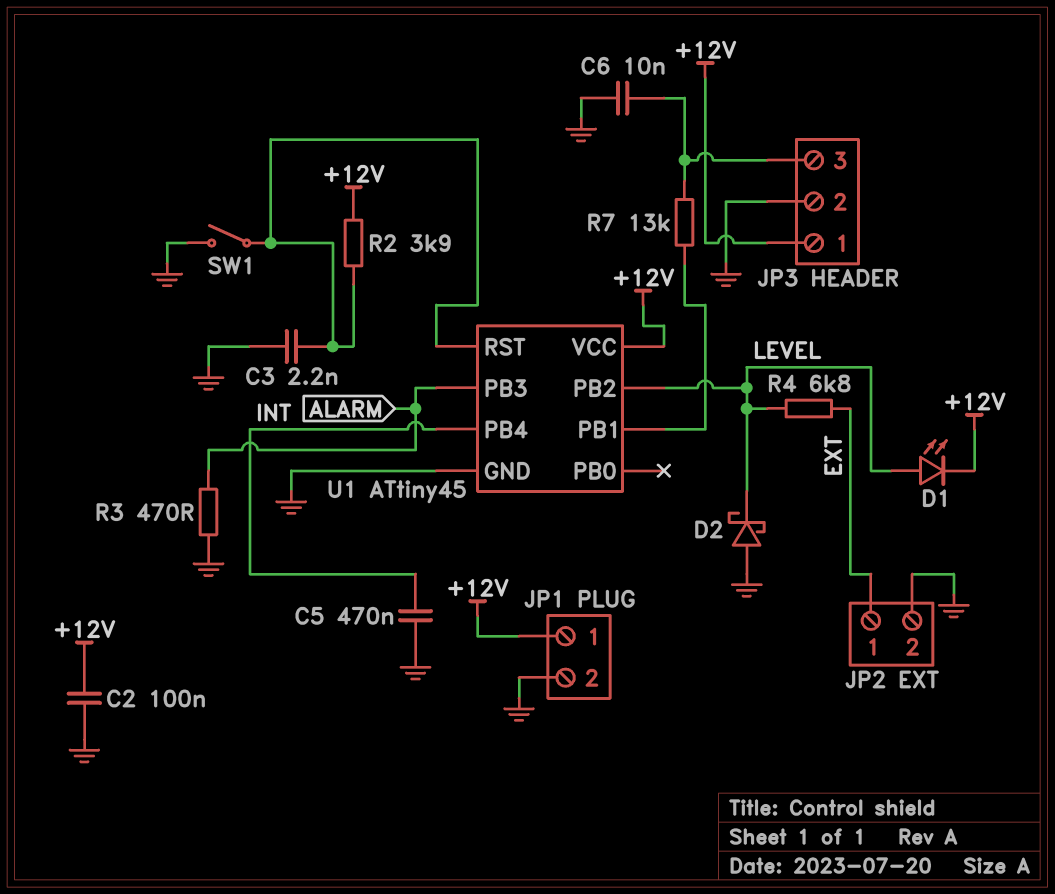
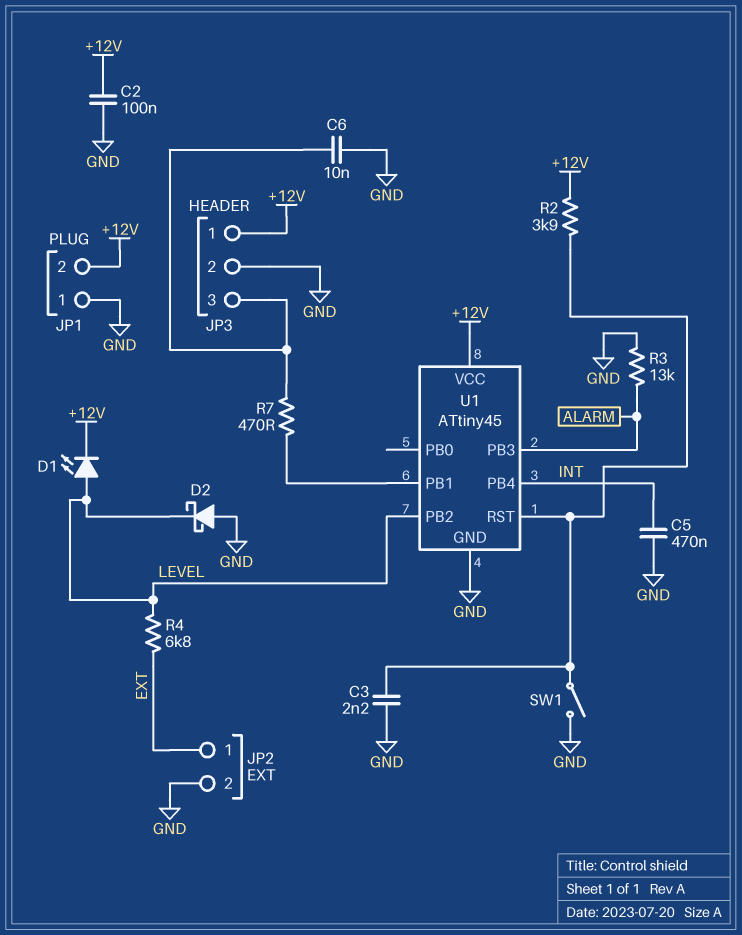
JP1 pin 1: +12V -> GND
JP1 pin 2: GND -> +12V
R3: 470 (ALARM, GND) -> 13k (ALARM, GND)
R7: 13k (JP3/3, U1/PB1) -> 470 (JP3/3, U1/PB1)

